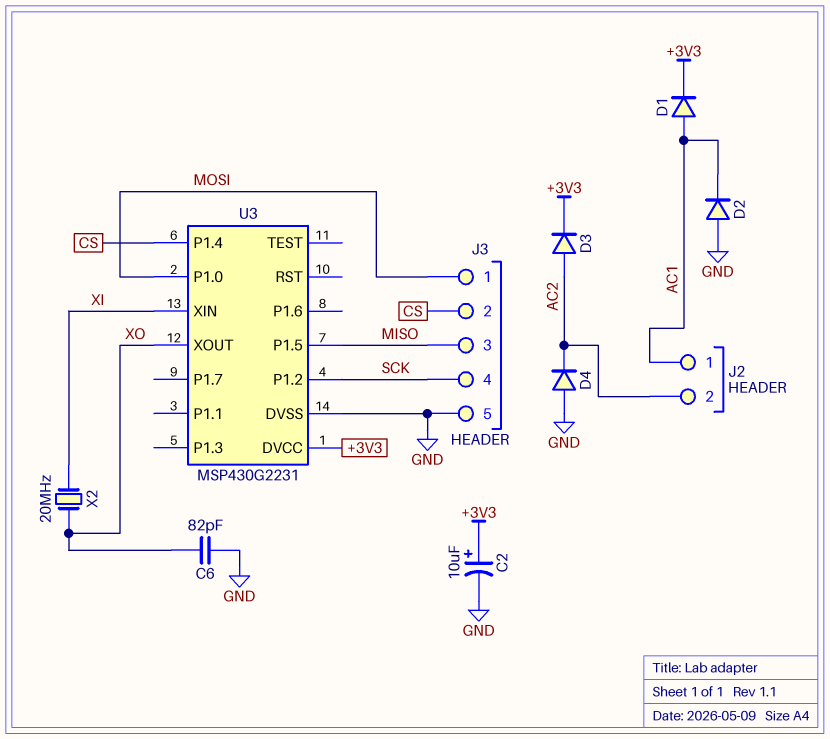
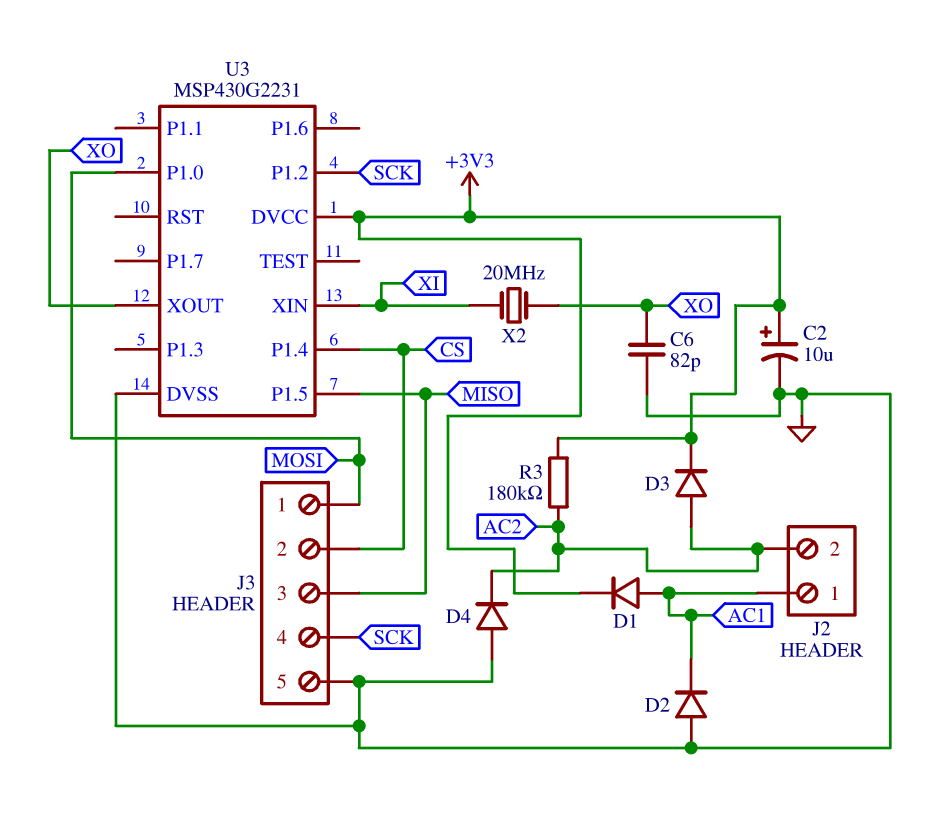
R3: none -> 180k (+3V3, AC2)

